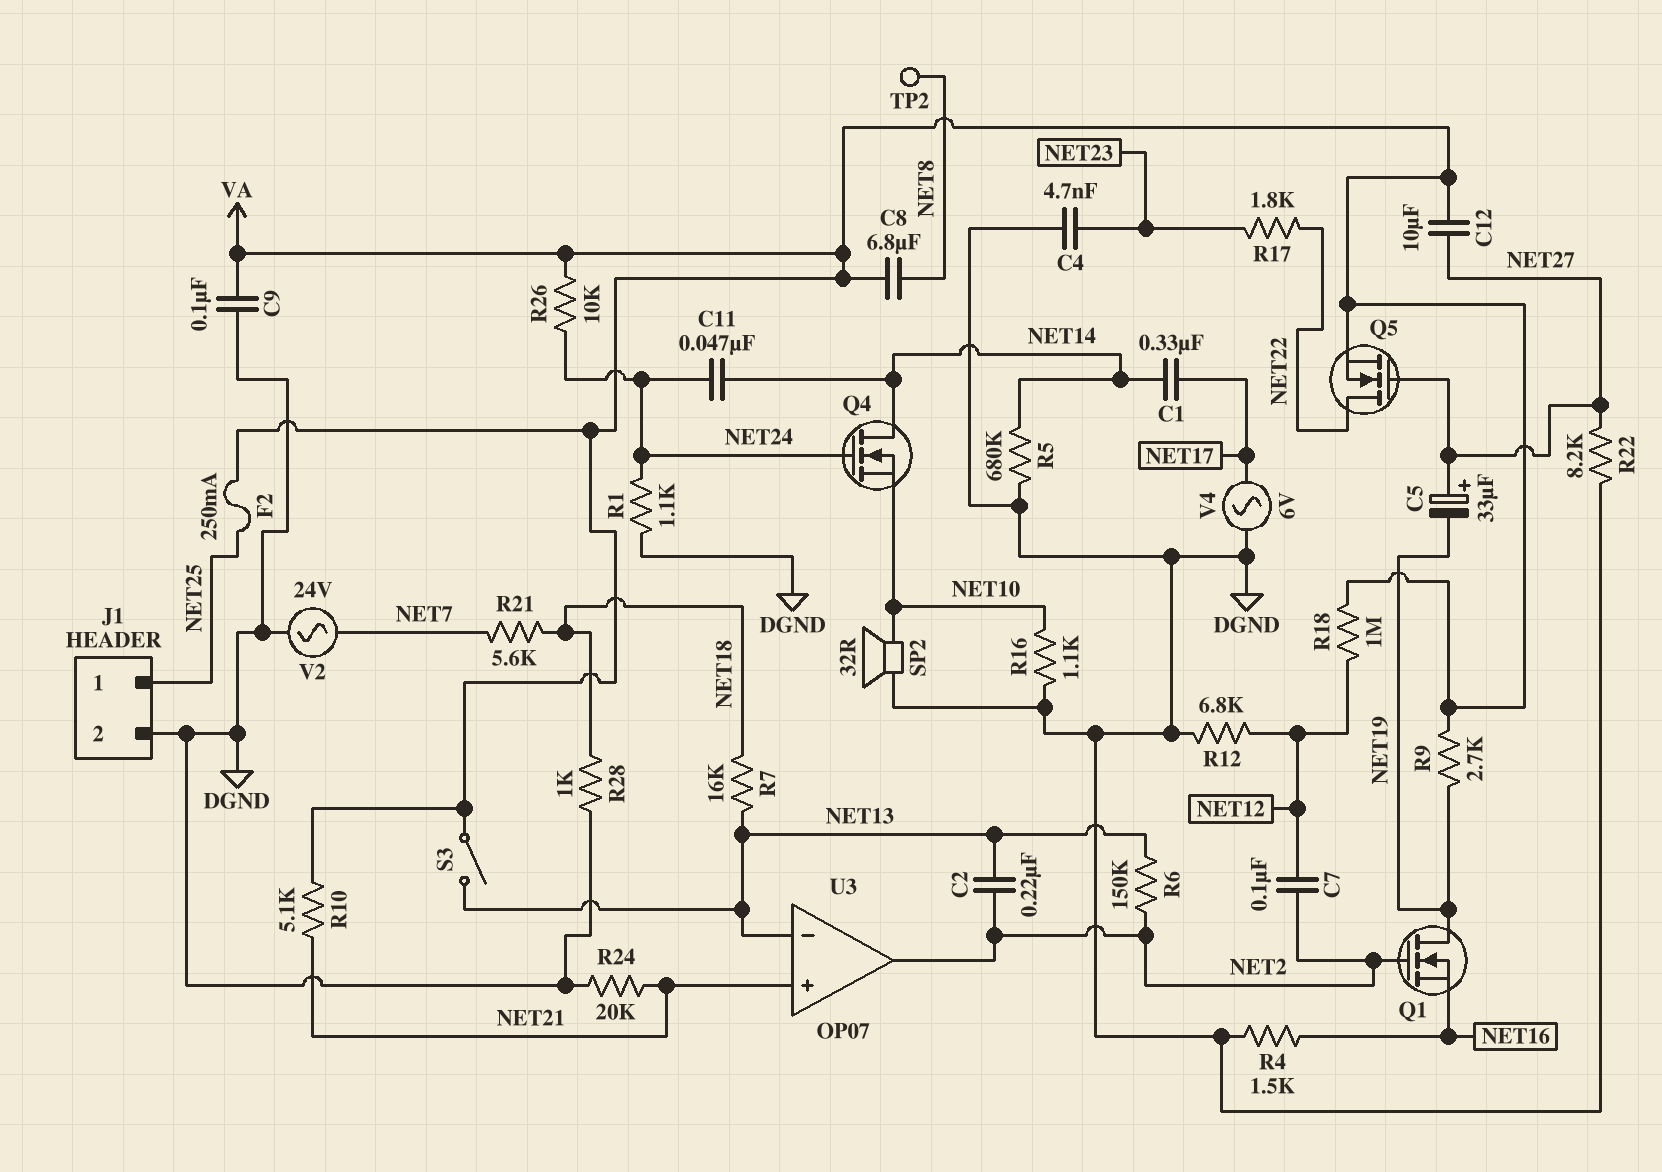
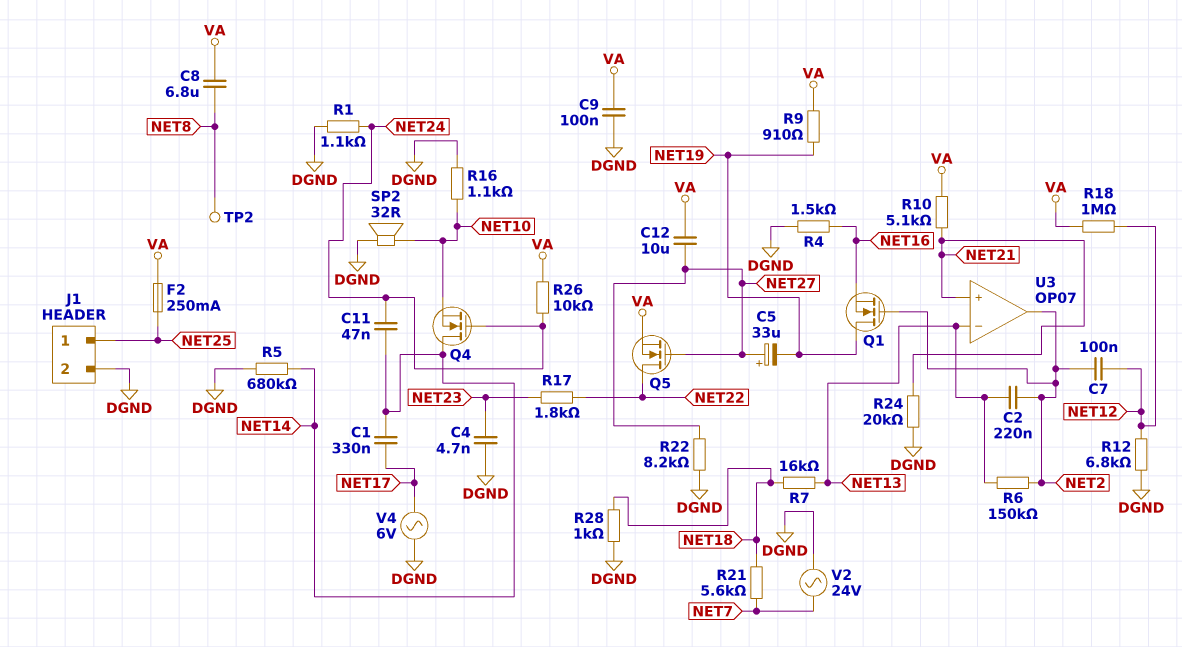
R9: 2.7k (NET19, VA) -> 910 (NET19, VA)
S3: switch (NET13, VA) -> none

